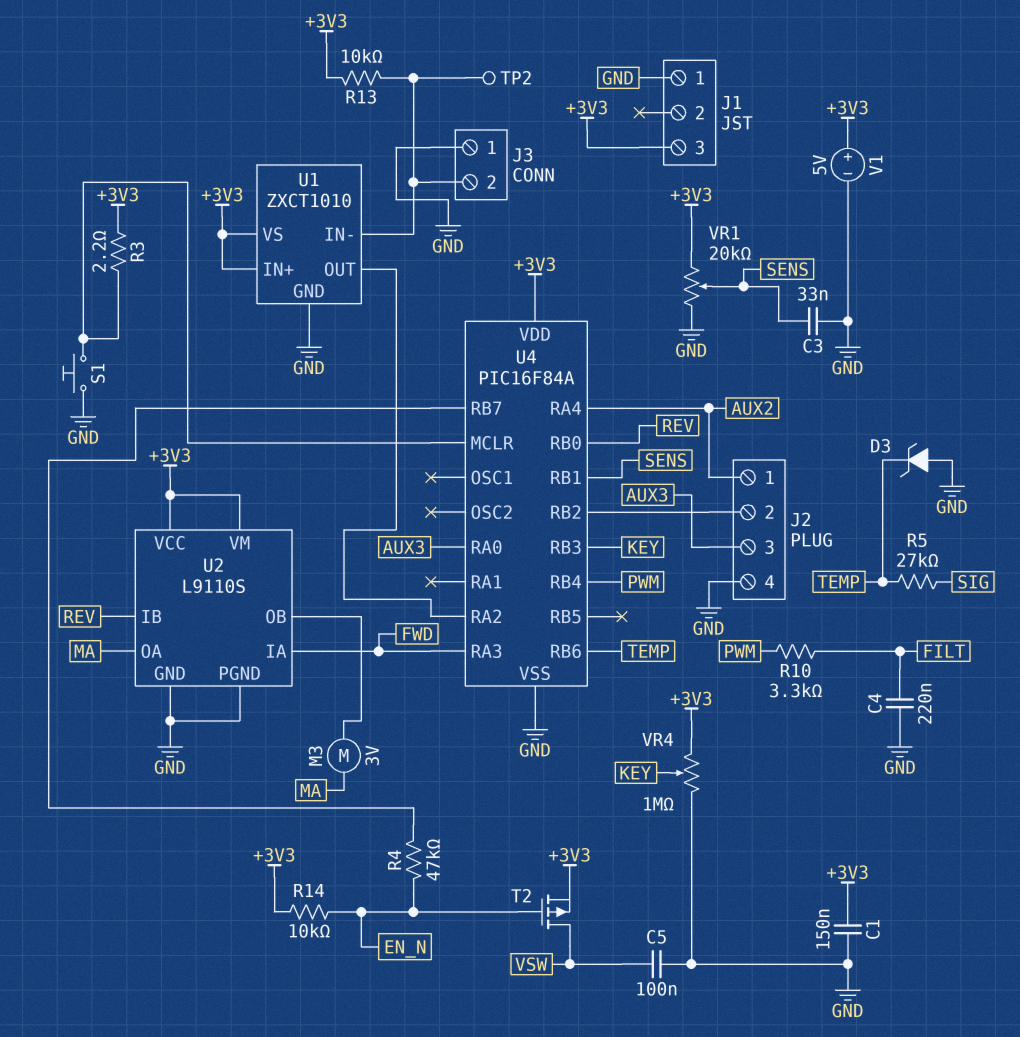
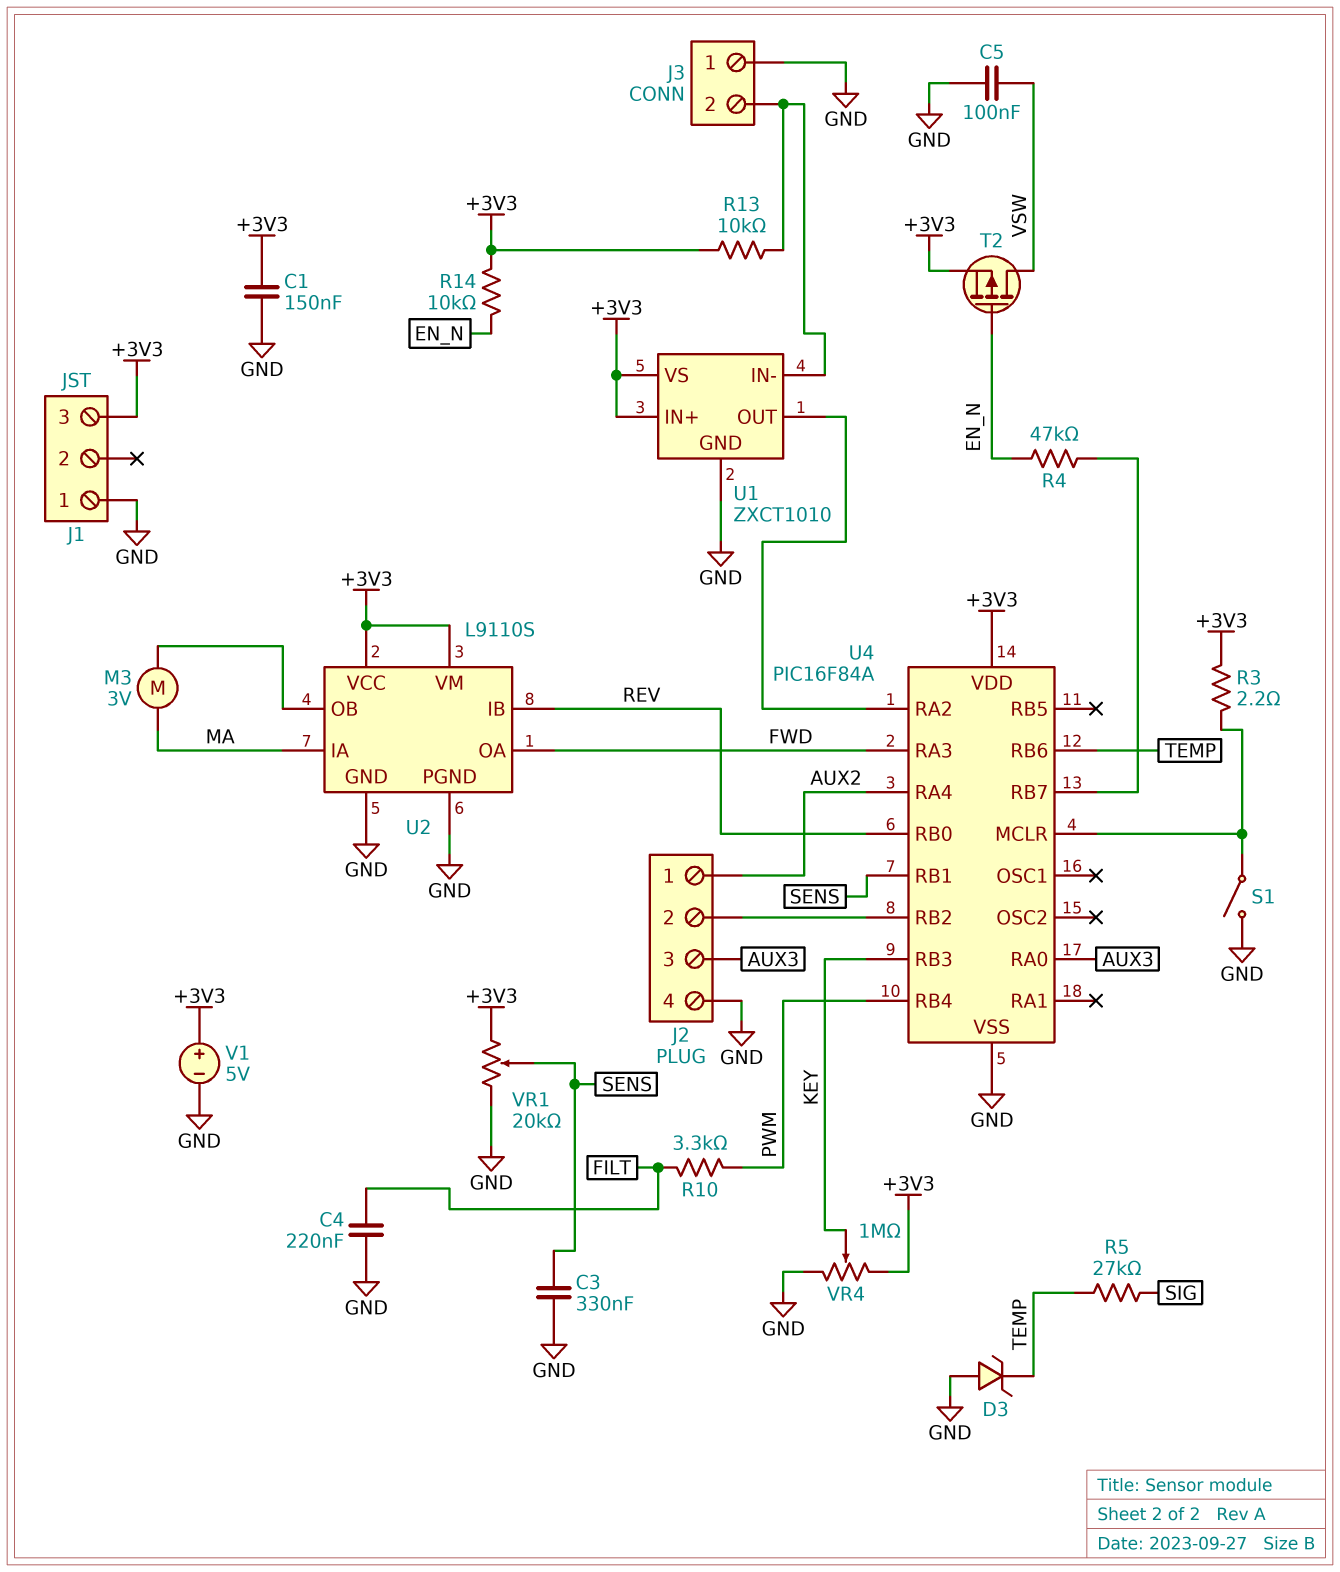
C3: 33nF (GND, SENS) -> 330nF (GND, SENS)
S1: button (GND, U4/MCLR) -> switch (GND, U4/MCLR)
TP2: test point (J3/2) -> none
U2 pin IA: FWD -> MA
U2 pin OA: MA -> FWD

